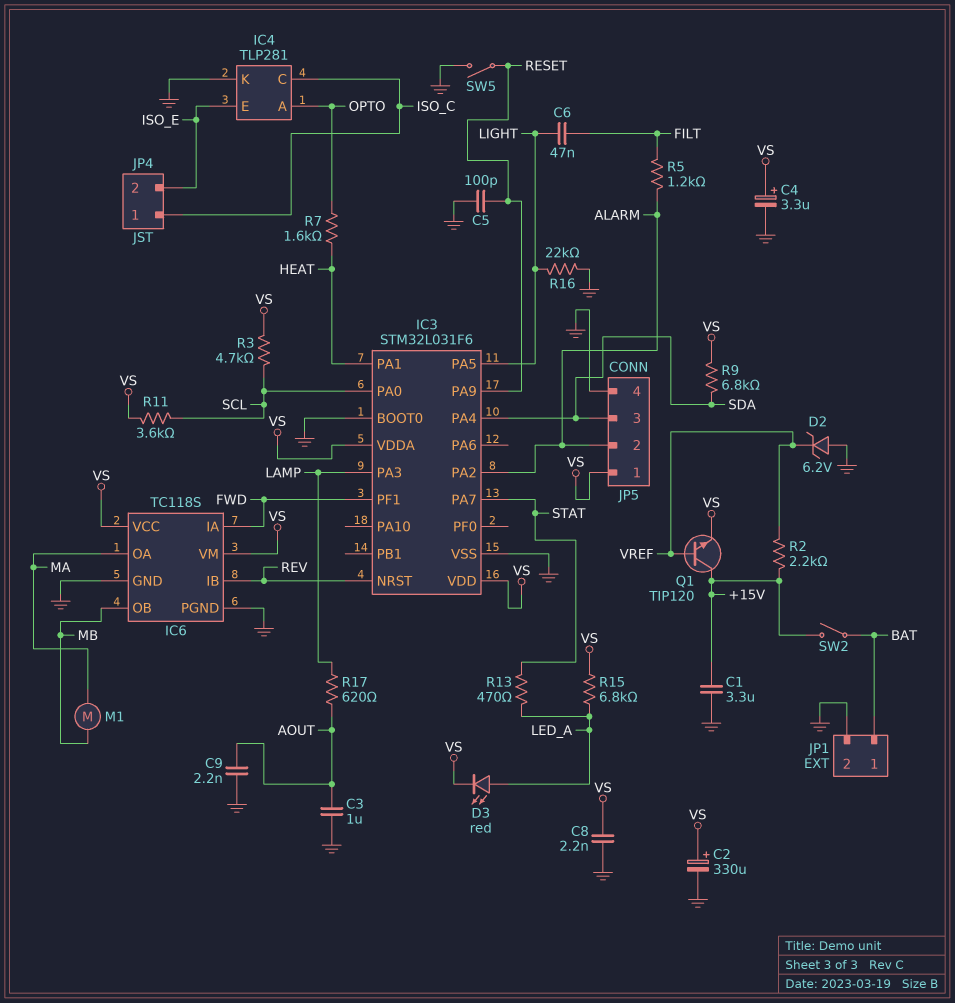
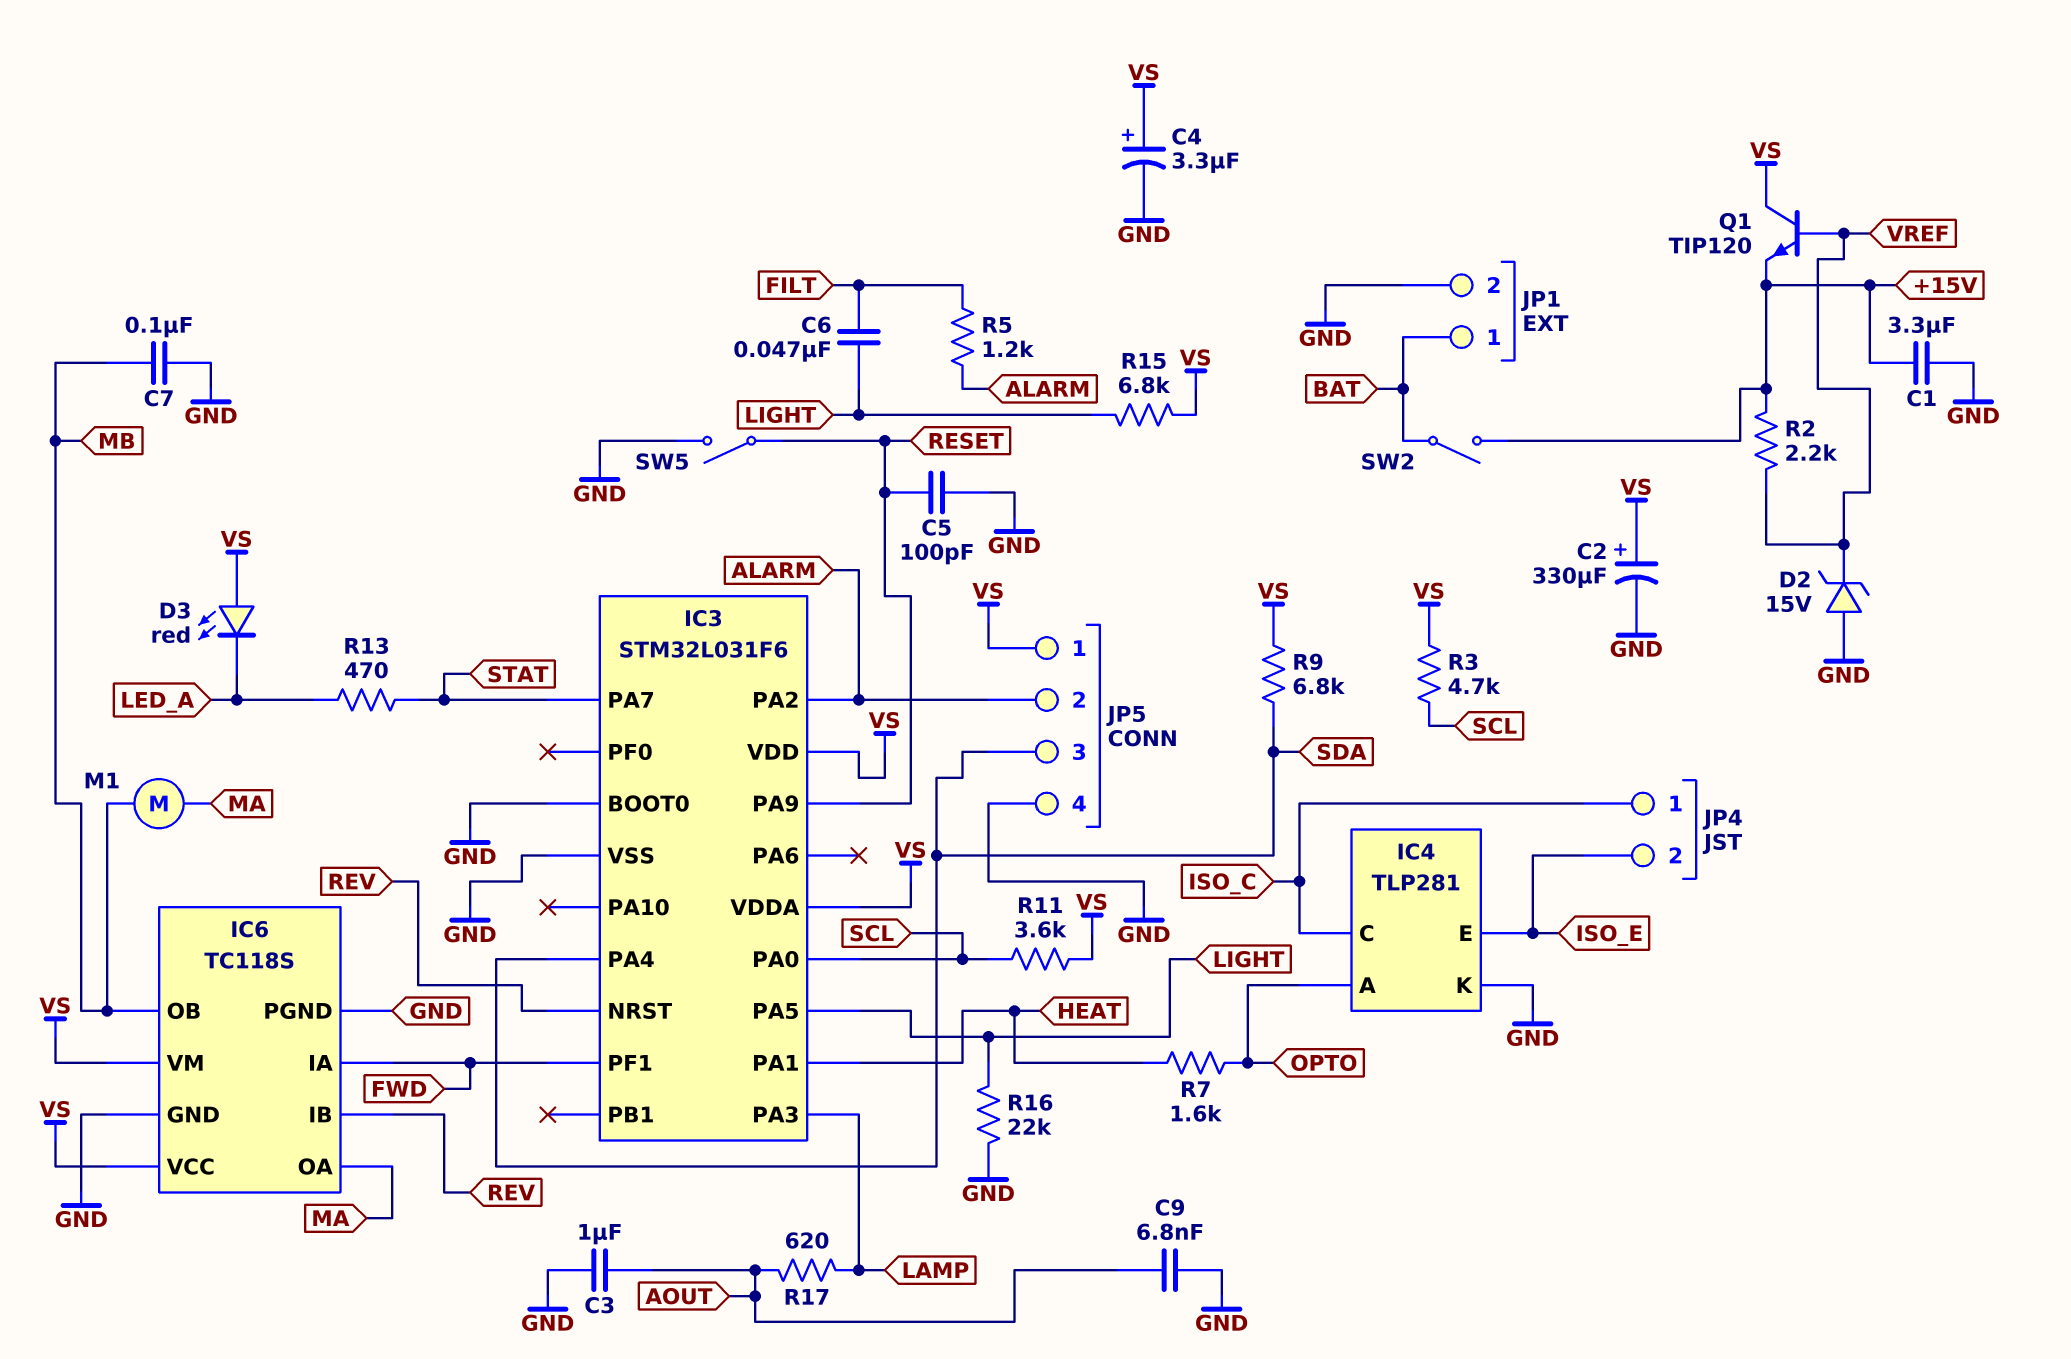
C7: none -> 100nF (GND, MB)
C8: 2.2nF (GND, VS) -> none
C9: 2.2nF (AOUT, GND) -> 6.8nF (AOUT, GND)
D2: zener 6.2V (A GND, K VREF) -> zener 15V (A GND, K VREF)
D3: LED red (A LED_A, K VS) -> LED red (A VS, K LED_A)
Q1: NPN TIP120 (B VREF, C +15V, E VS) -> NPN TIP120 (B VREF, C VS, E +15V)
R15: 6.8k (LED_A, VS) -> 6.8k (LIGHT, VS)

